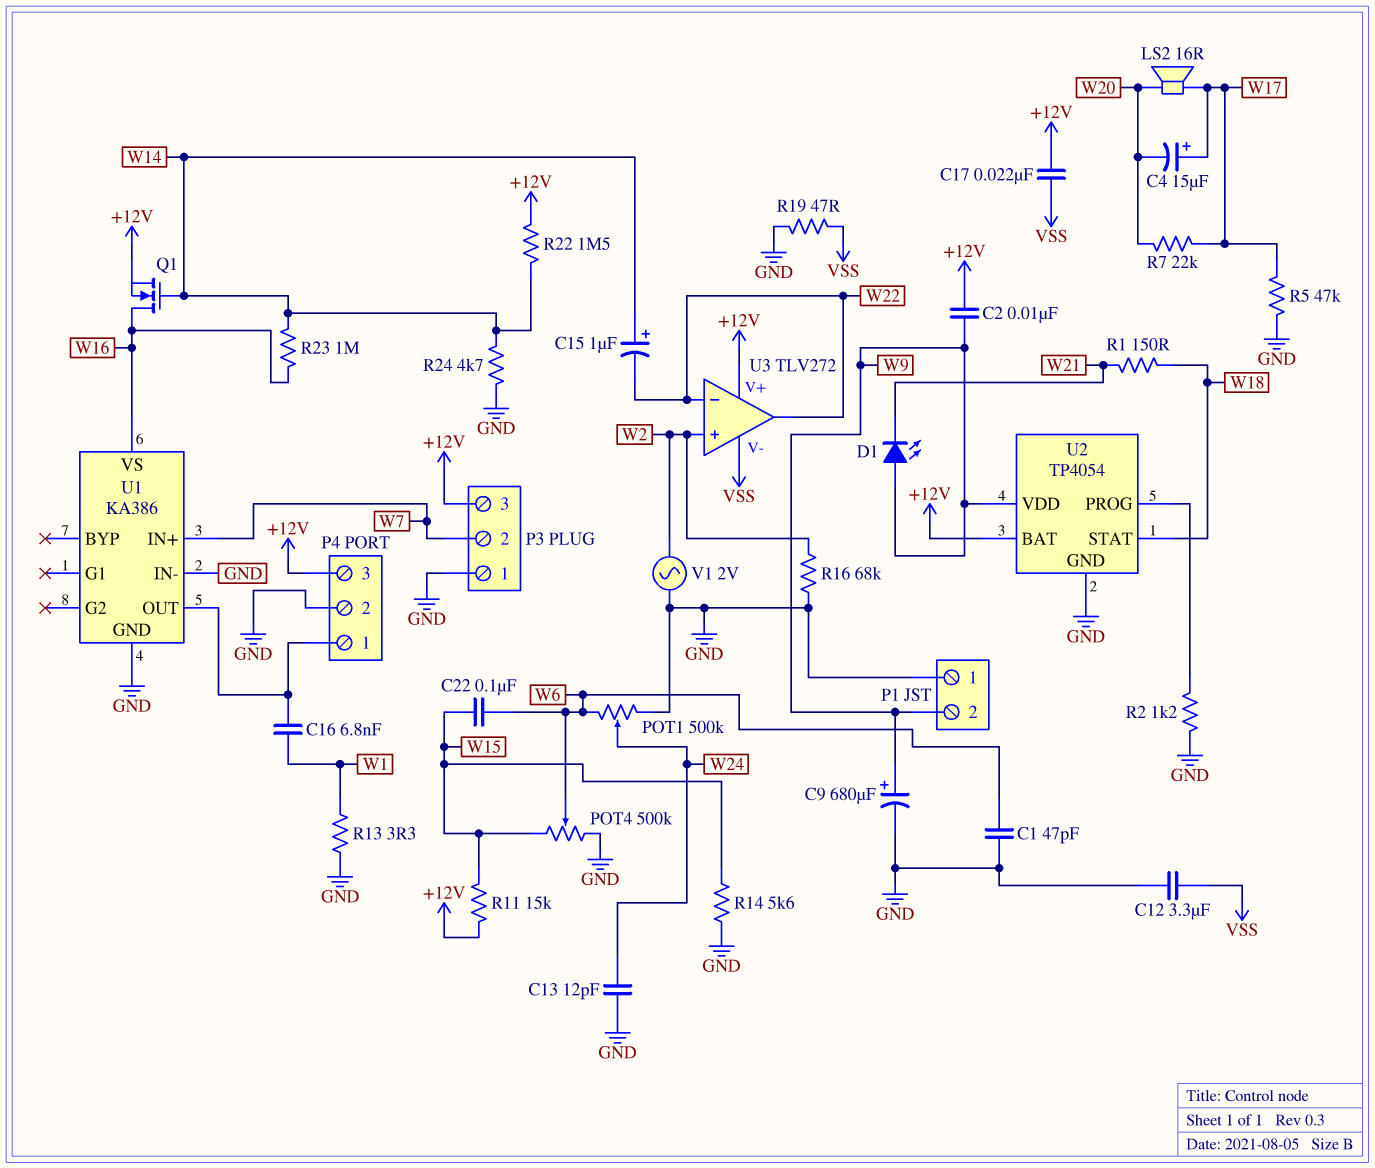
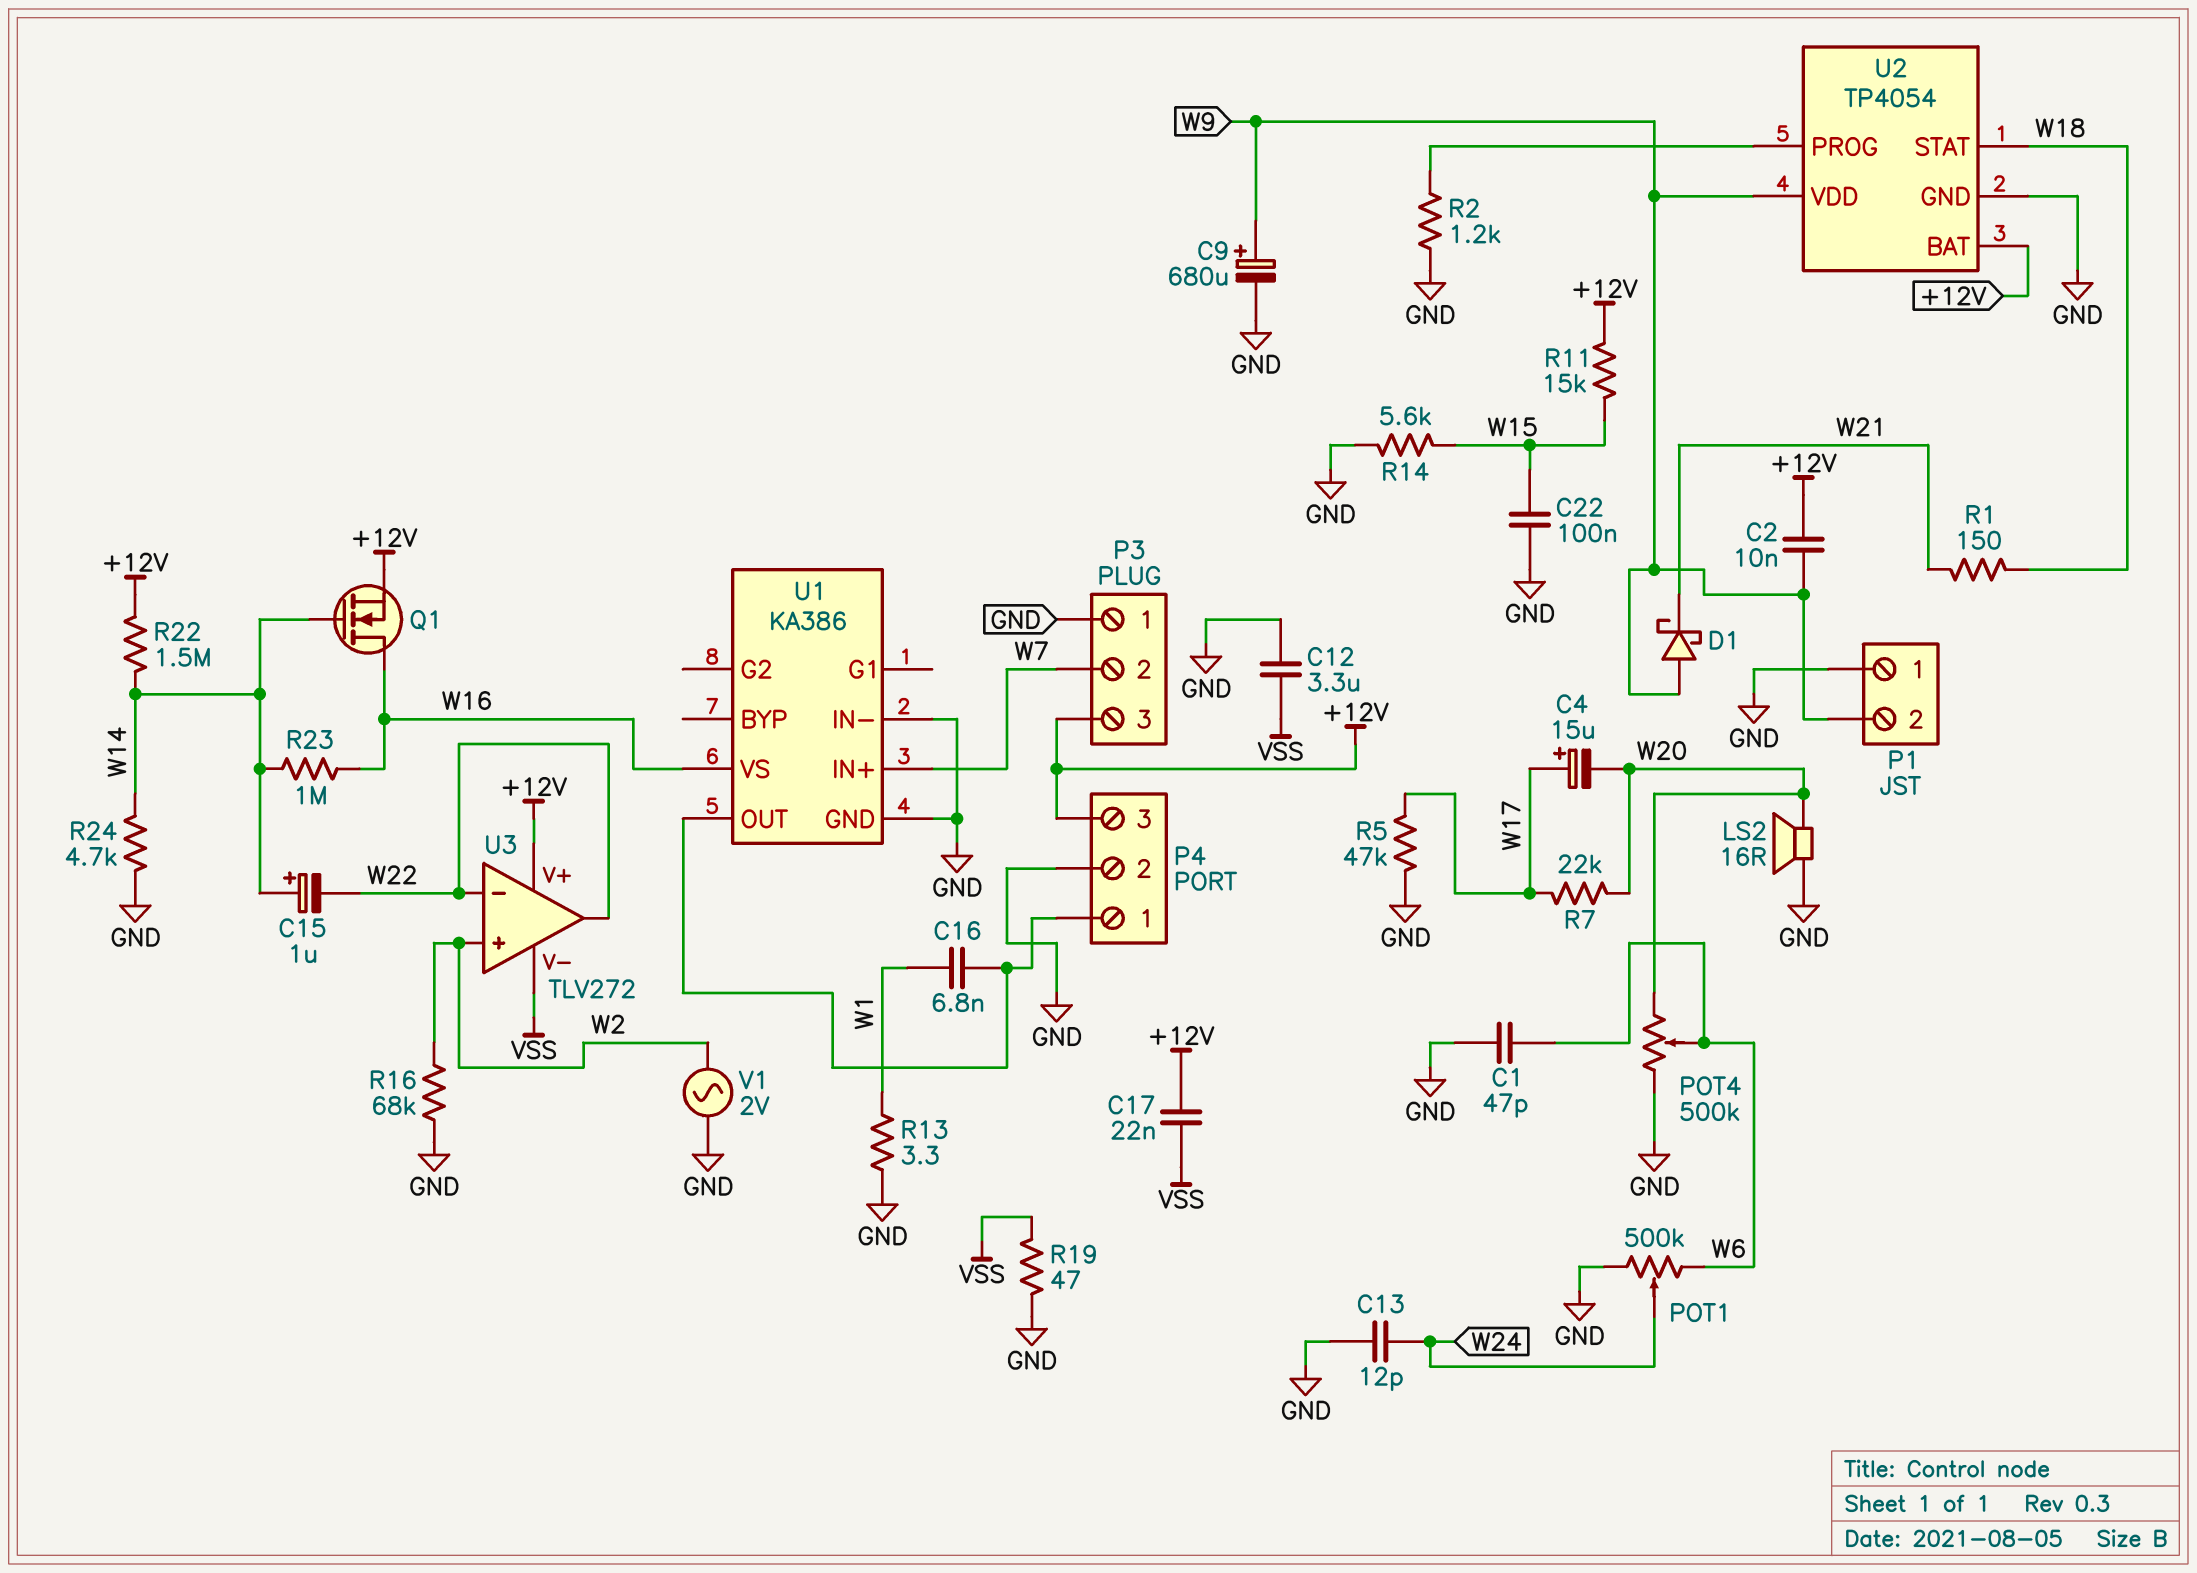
C22: 100nF (W6, W15) -> 100nF (GND, W15)
D1: LED (A W9, K W21) -> schottky (A W9, K W21)
LS2: speaker 16R (W17, W20) -> speaker 16R (GND, W20)
POT4: 500k (GND, W15, wiper W6) -> 500k (GND, W20, wiper W6)

